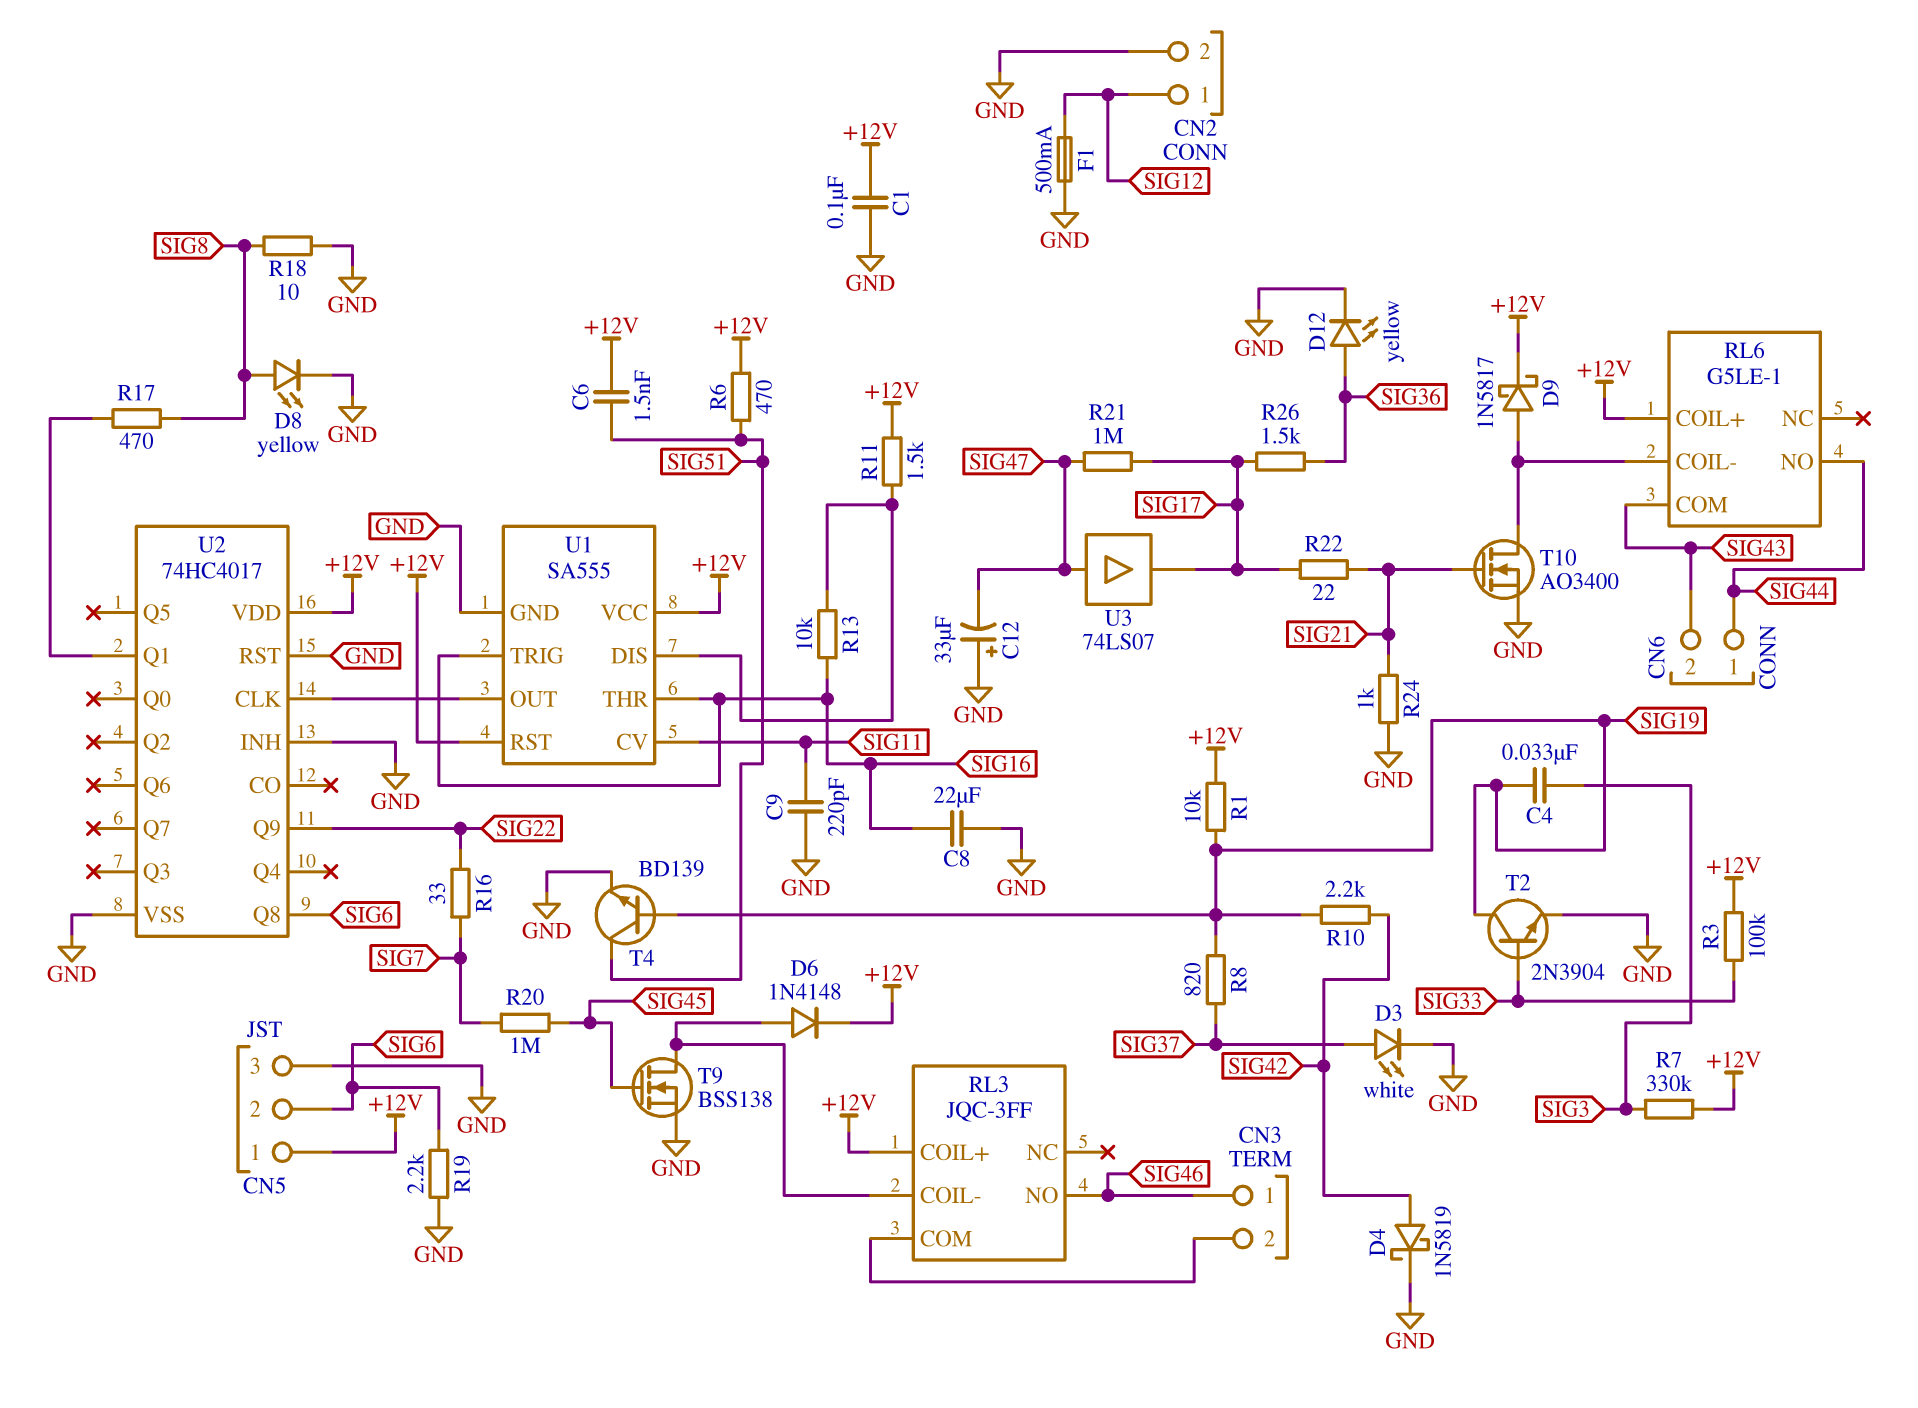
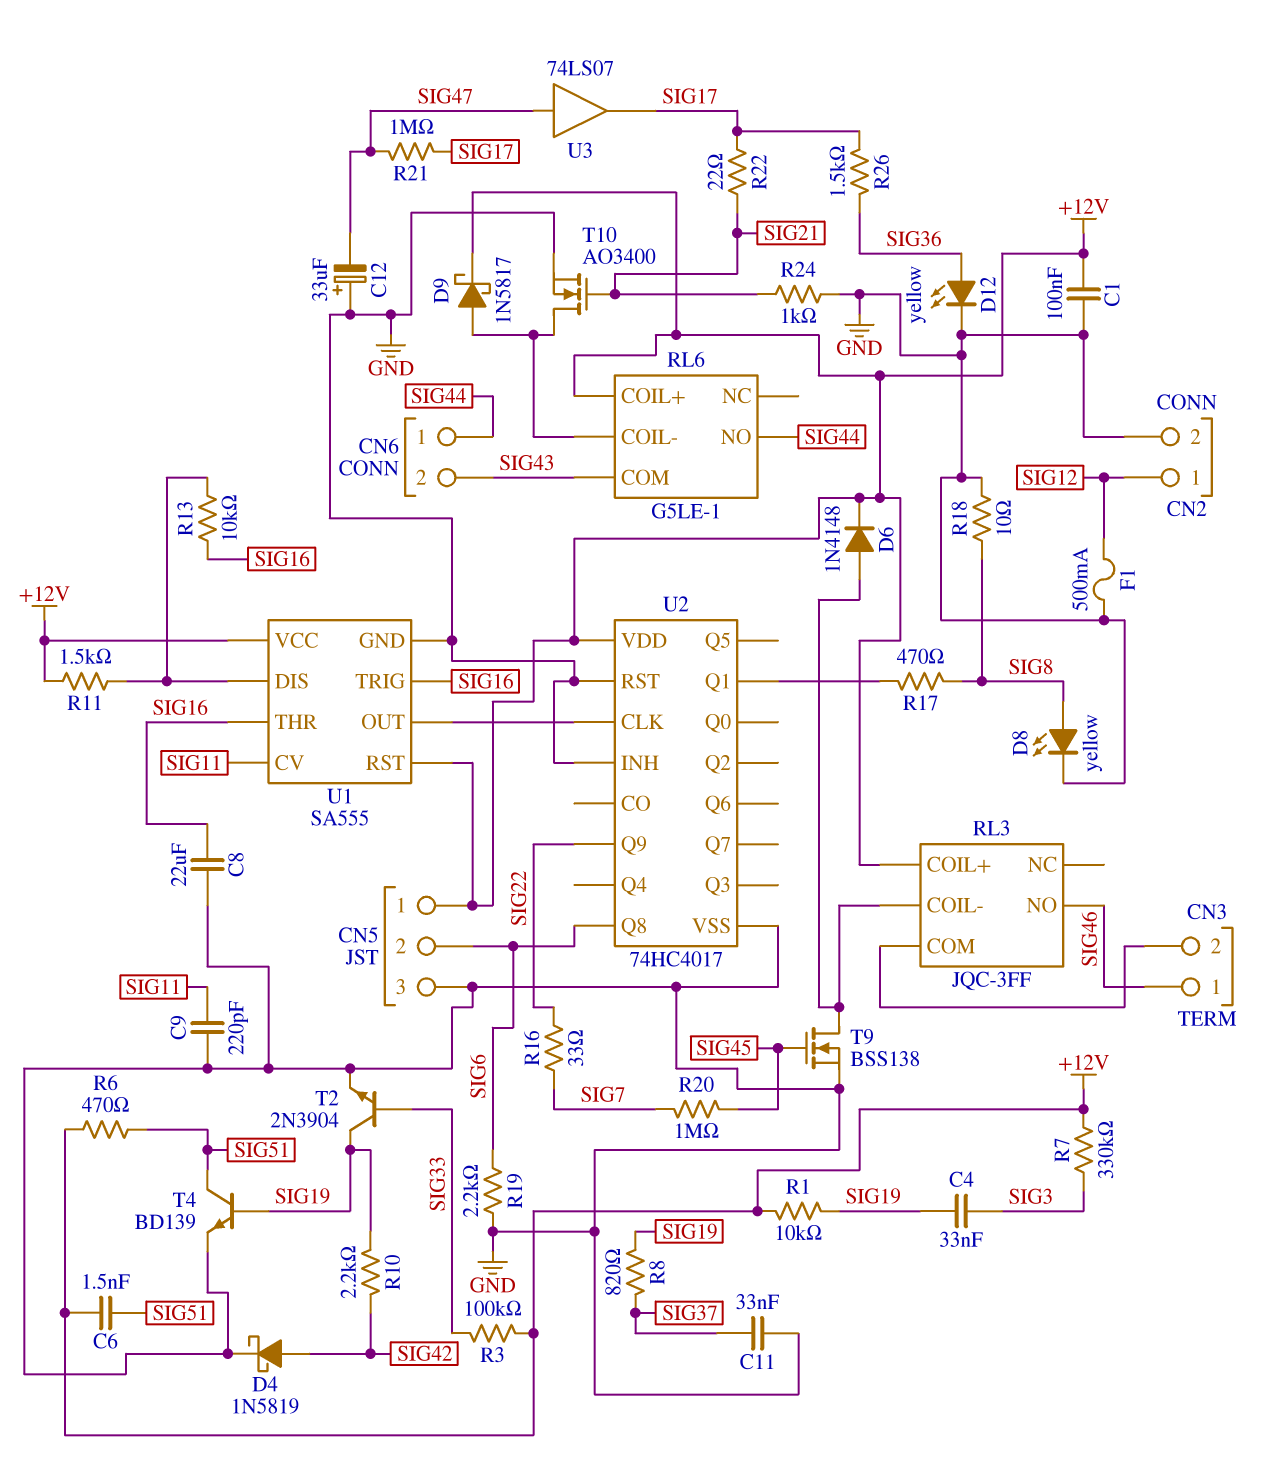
C11: none -> 33nF (GND, SIG37)
D3: LED white (A SIG37, K GND) -> none

